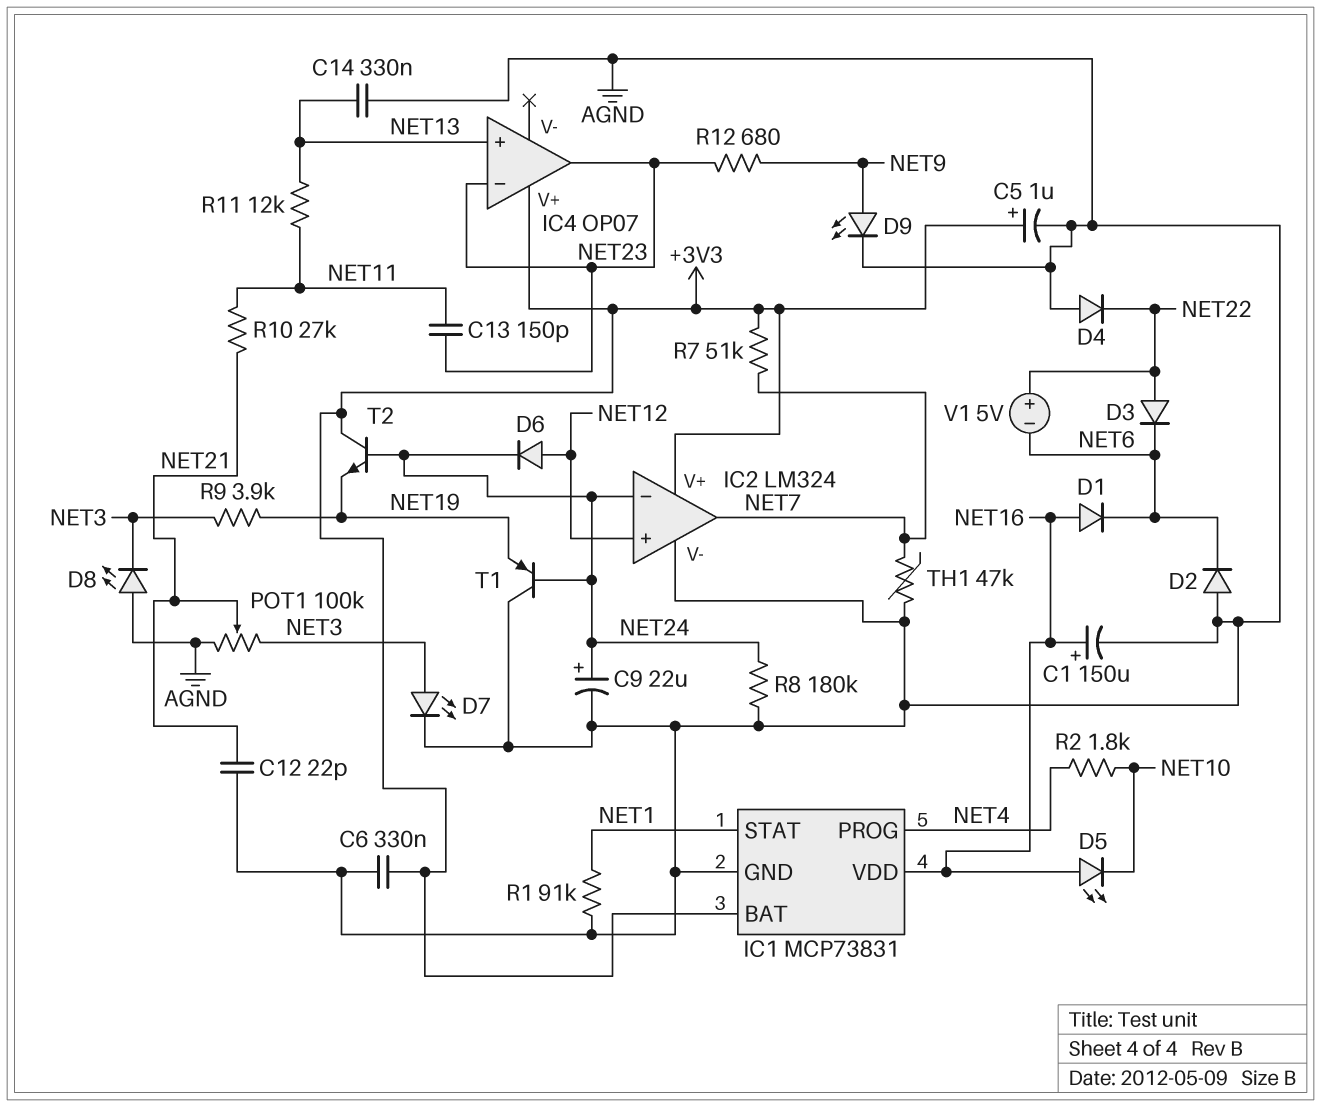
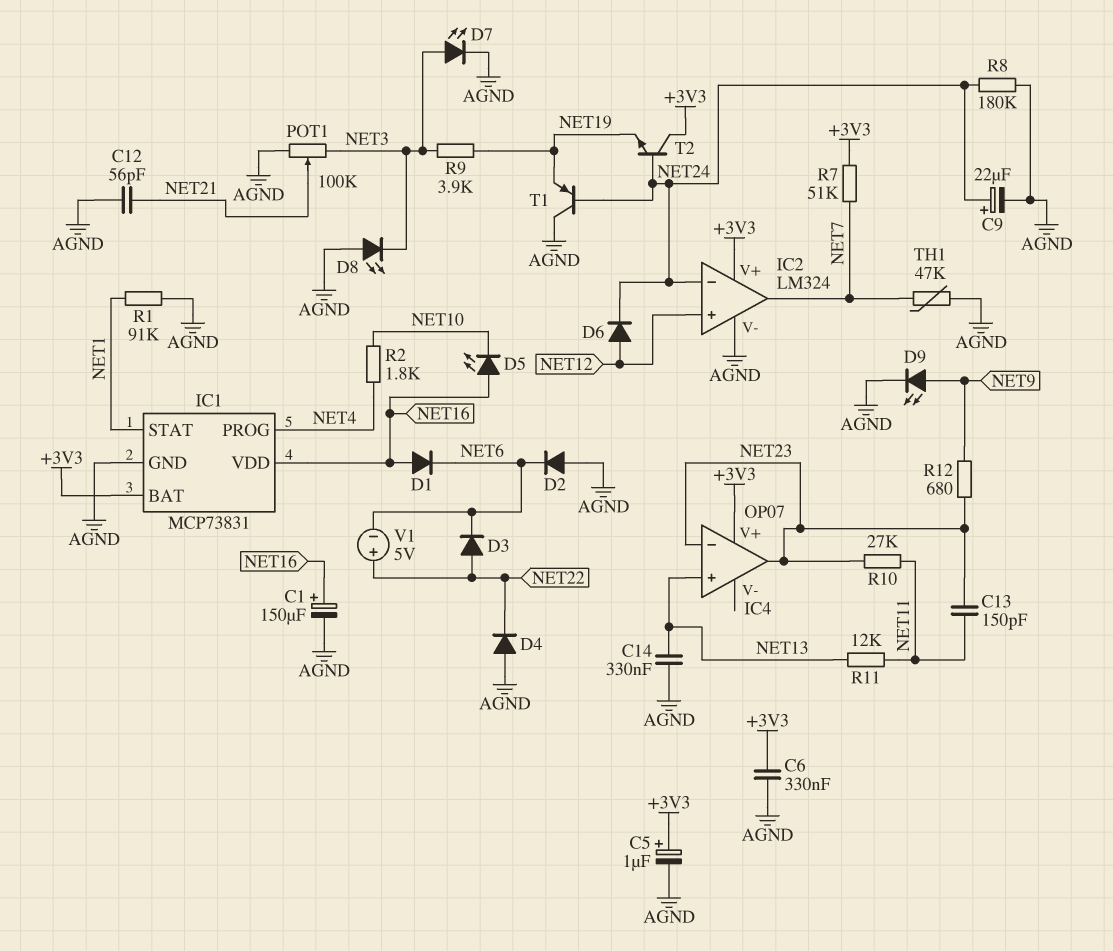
C12: 22pF (AGND, NET21) -> 56pF (AGND, NET21)
R10: 27k (NET11, NET21) -> 27k (NET11, NET23)

